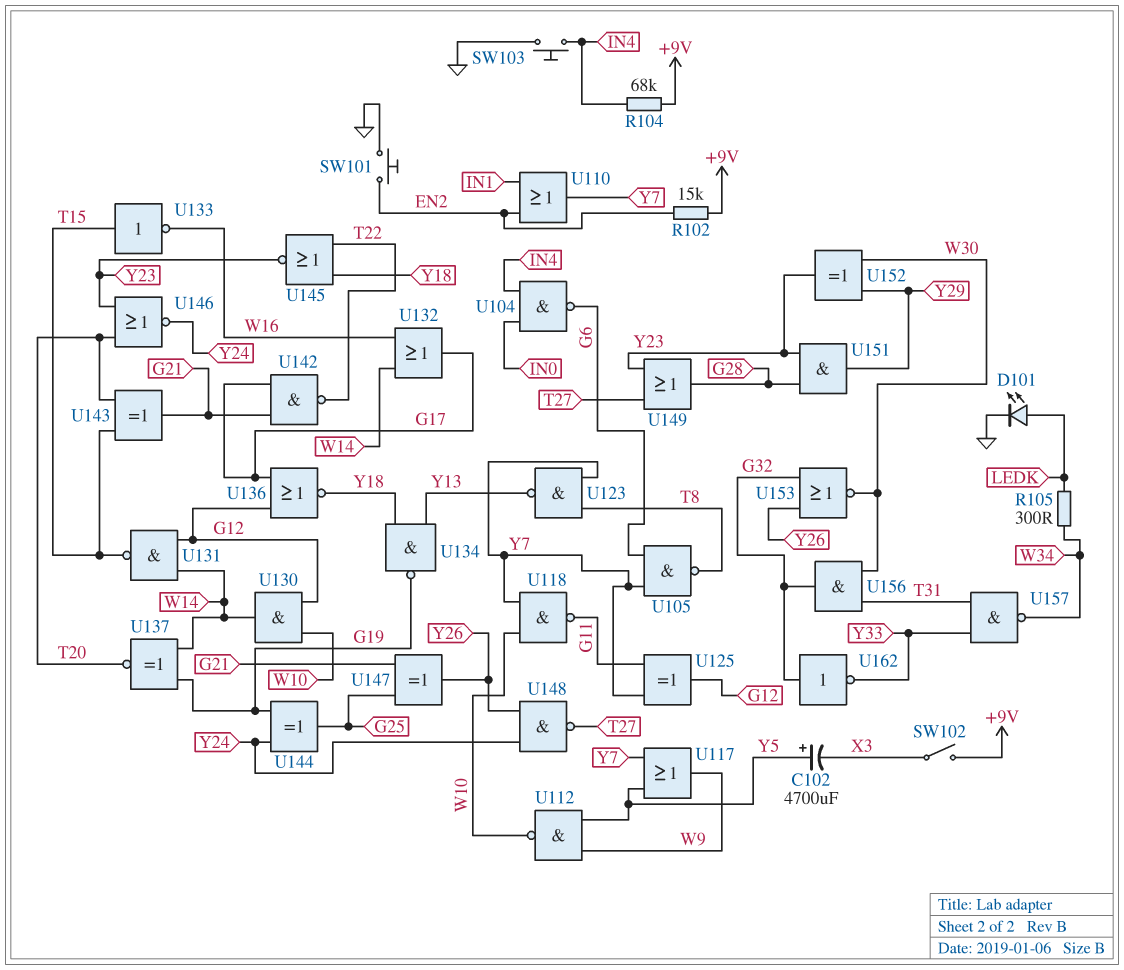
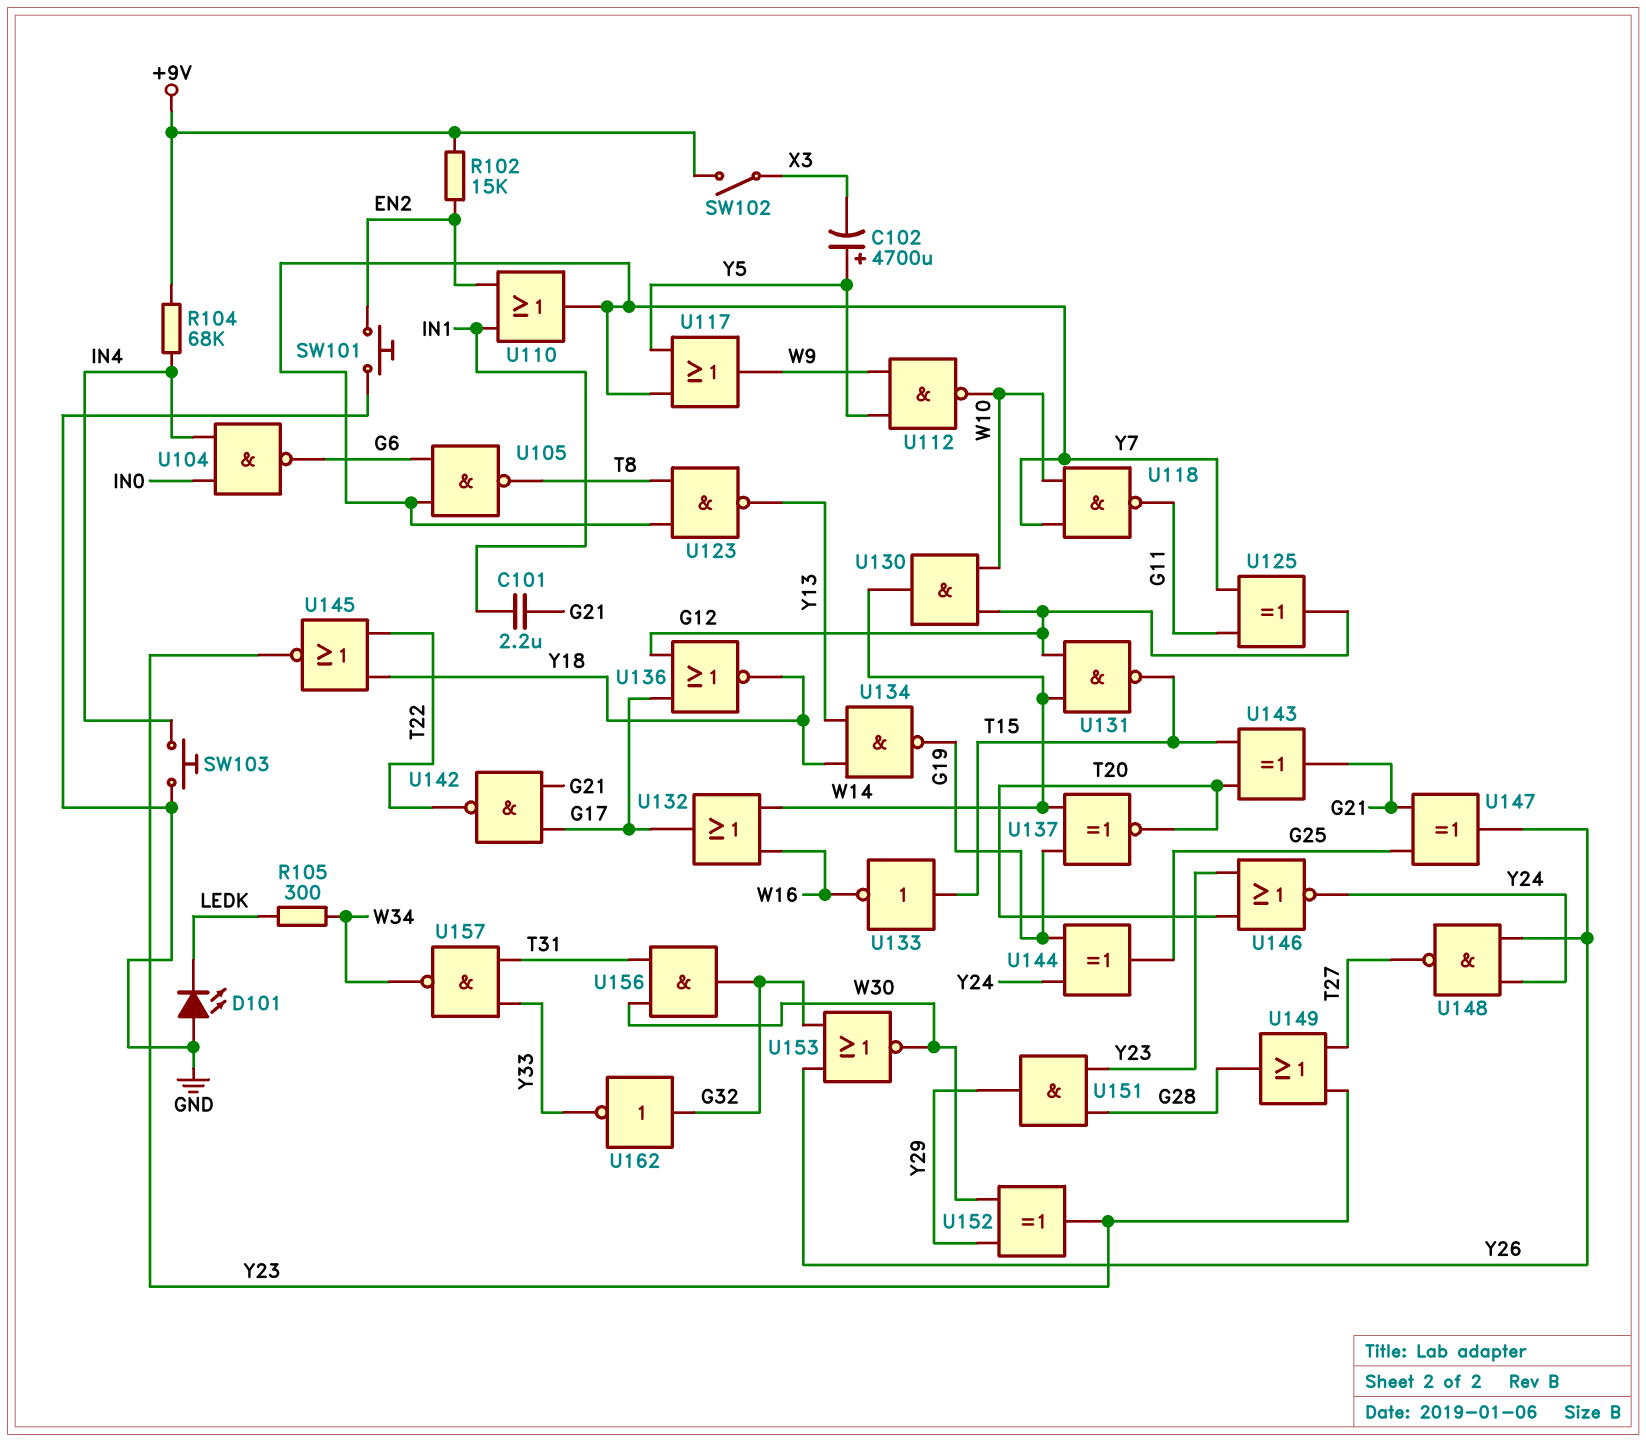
C101: none -> 2.2uF (G21, IN1)
D101: LED (A LEDK, K GND) -> LED (A GND, K LEDK)

